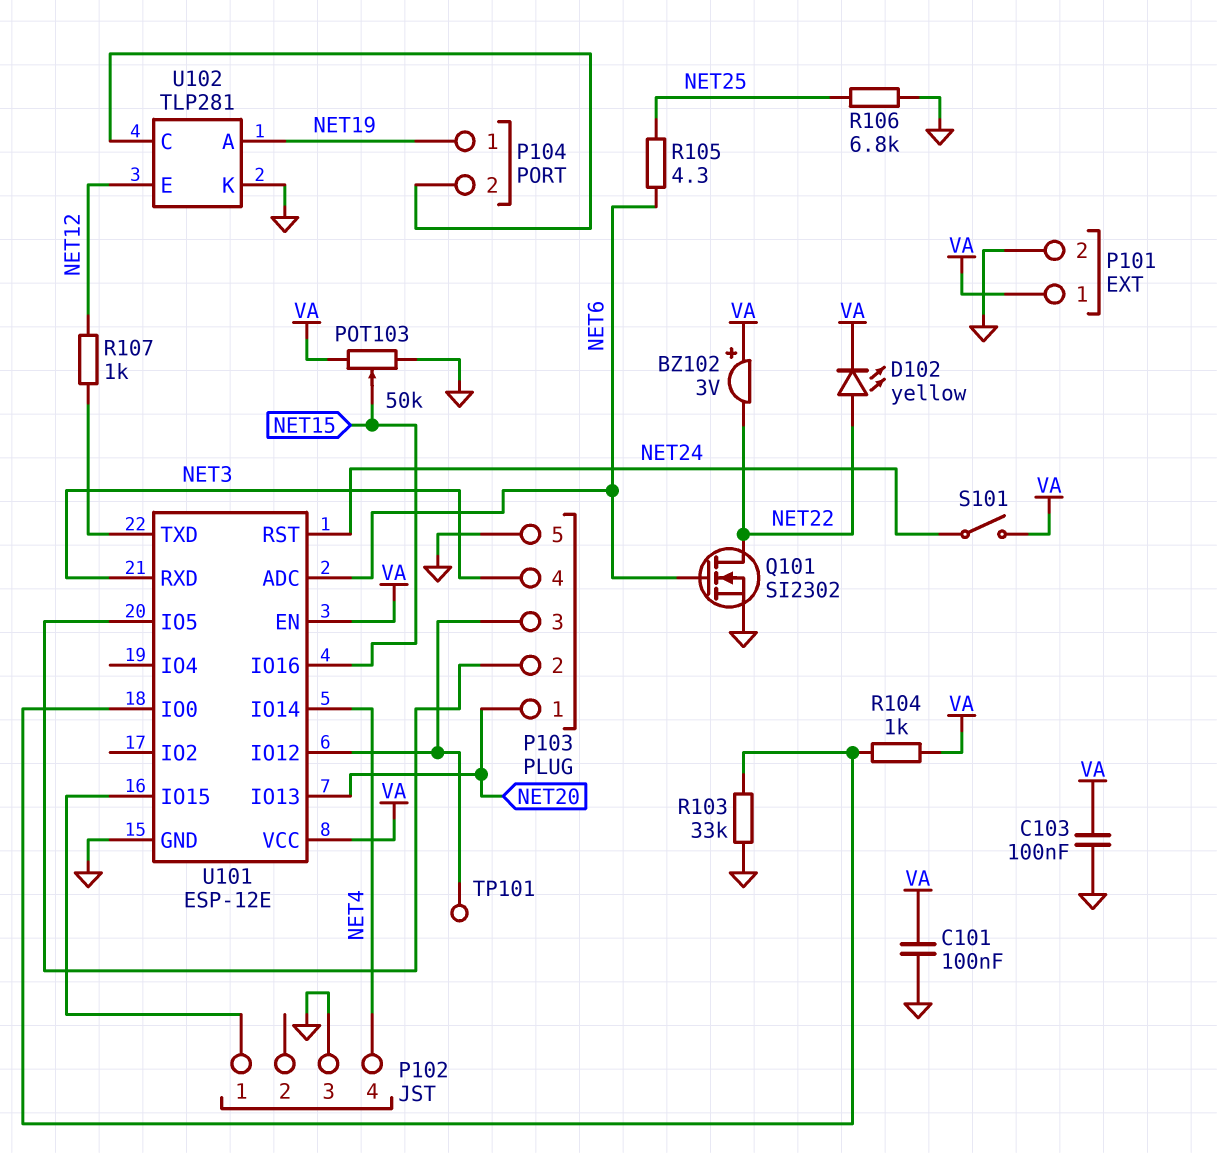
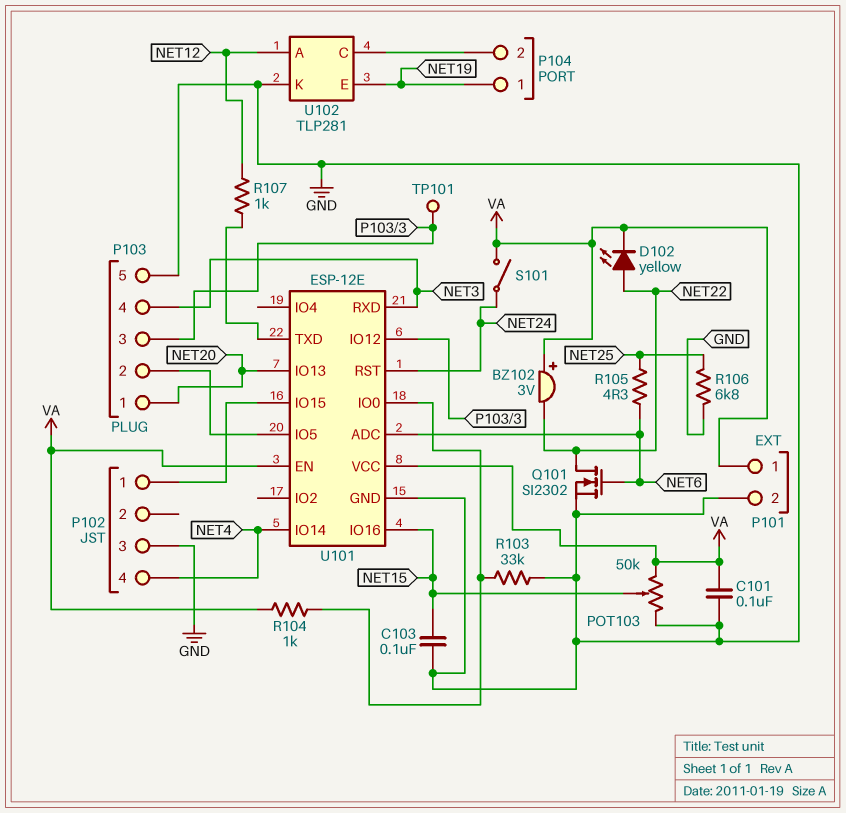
C103: 100nF (GND, VA) -> 100nF (GND, NET15)
U102 pin A: NET19 -> NET12
U102 pin E: NET12 -> NET19

